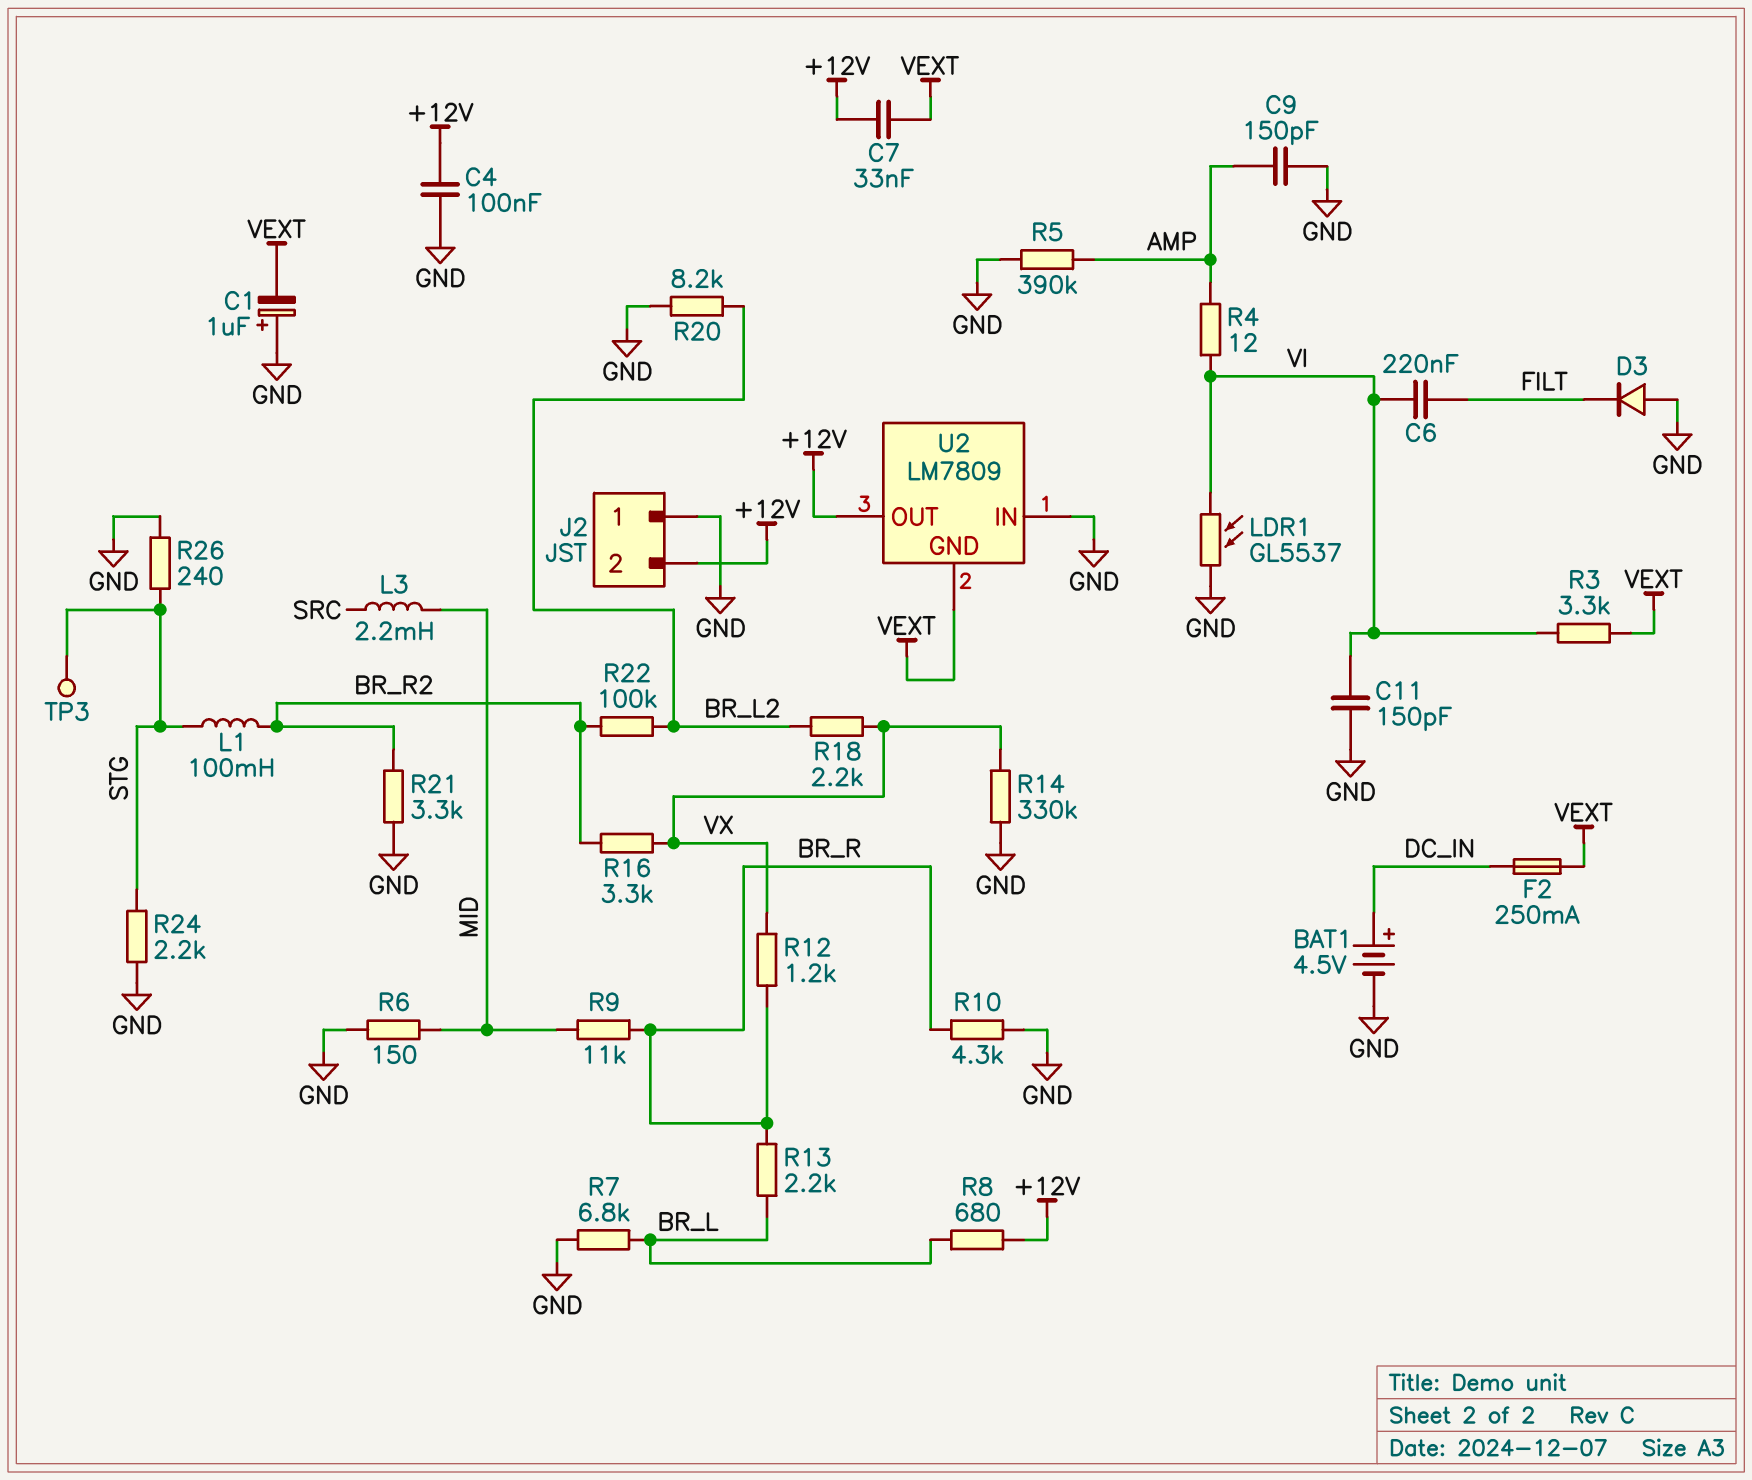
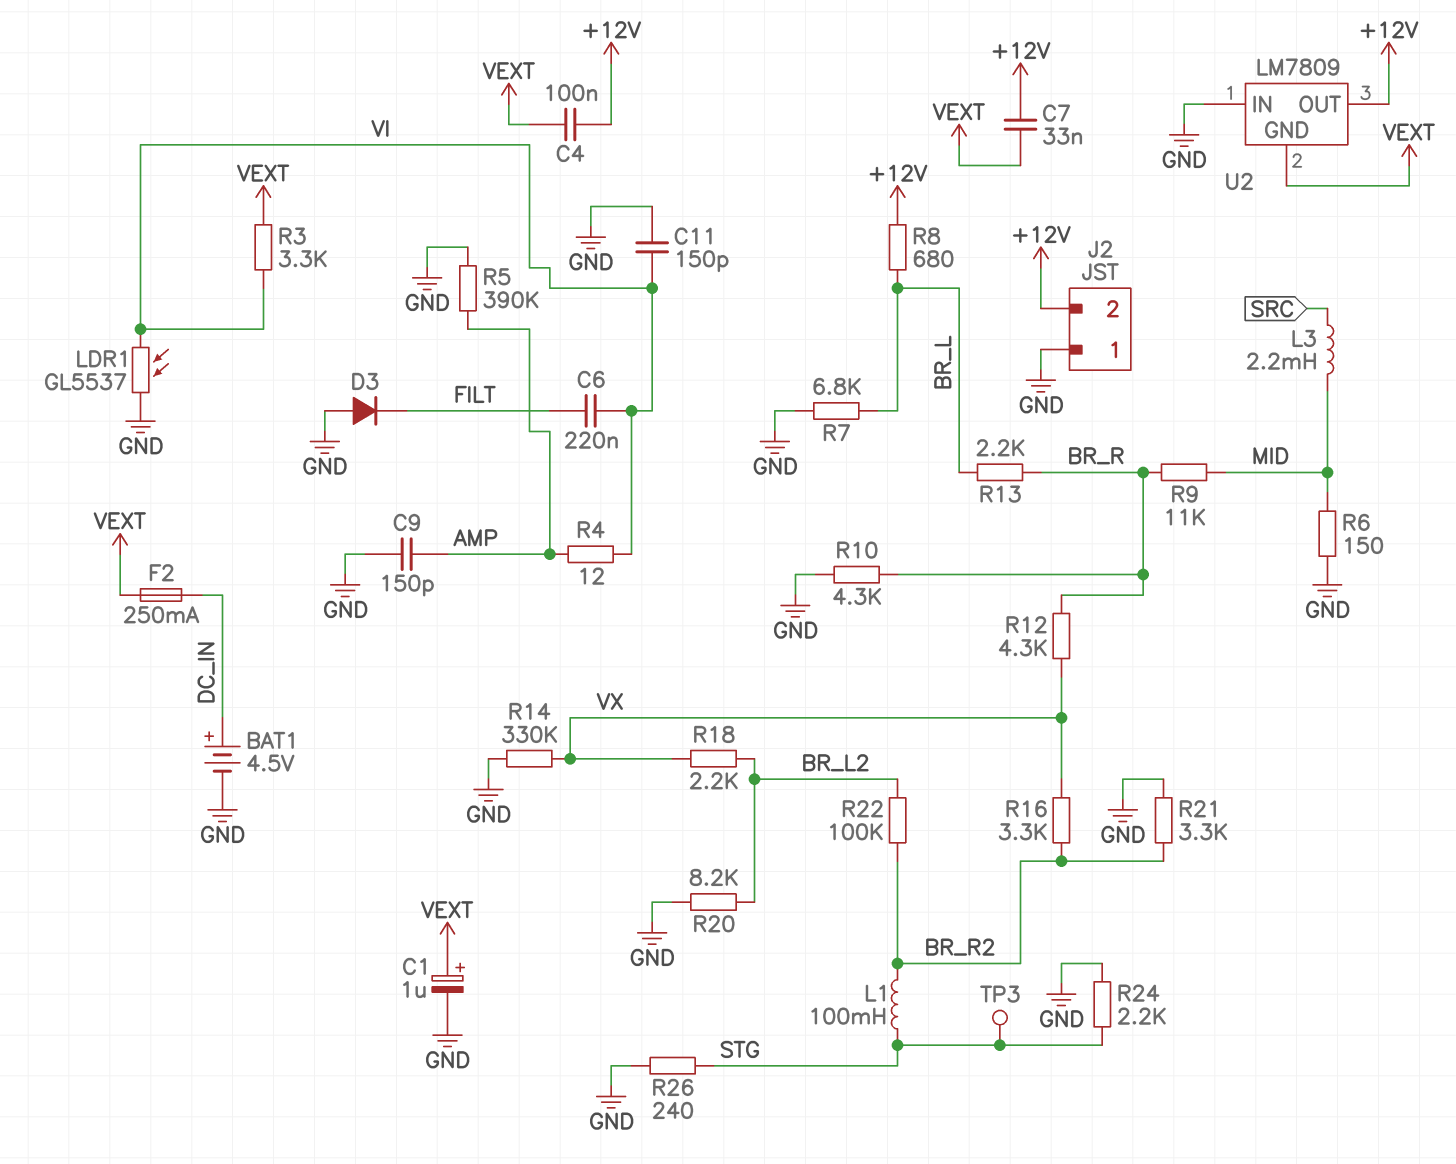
C1: 1uF (plus GND, minus VEXT) -> 1uF (plus VEXT, minus GND)
C4: 100nF (+12V, GND) -> 100nF (+12V, VEXT)
R12: 1.2k (BR_R, VX) -> 4.3k (BR_R, VX)

